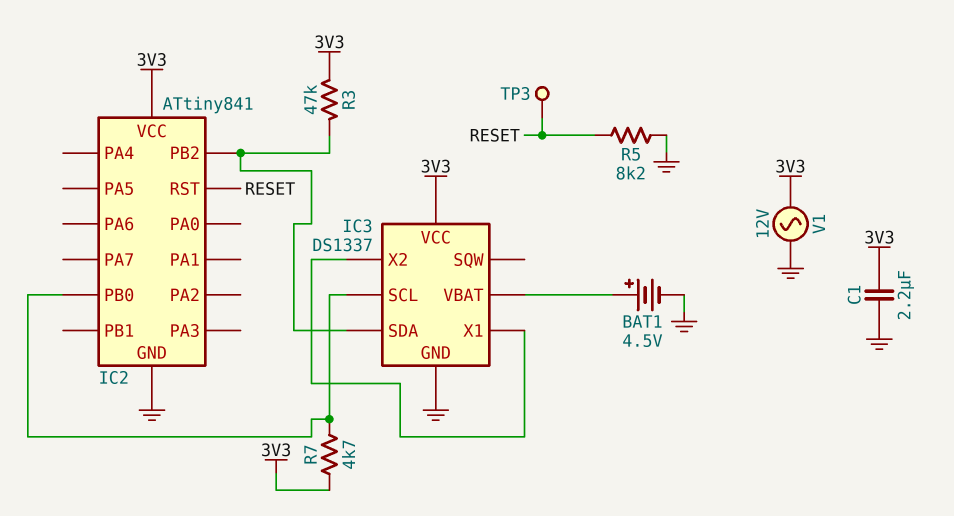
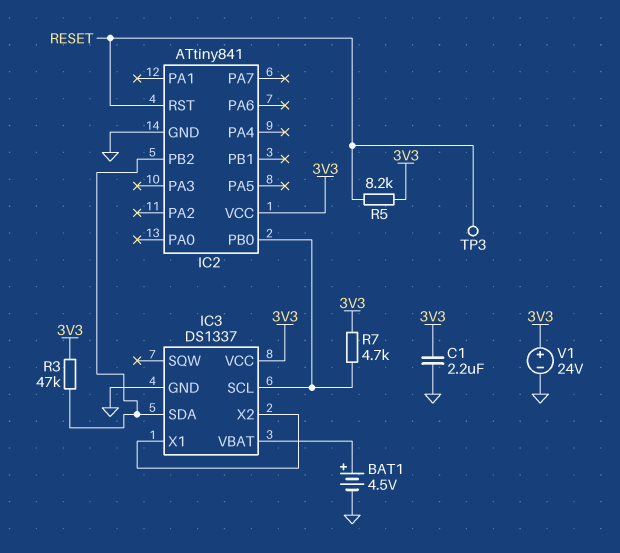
R5: 8.2k (GND, RESET) -> 8.2k (3V3, RESET)
V1: AC 12V (3V3, GND) -> 24V (plus 3V3, minus GND)

